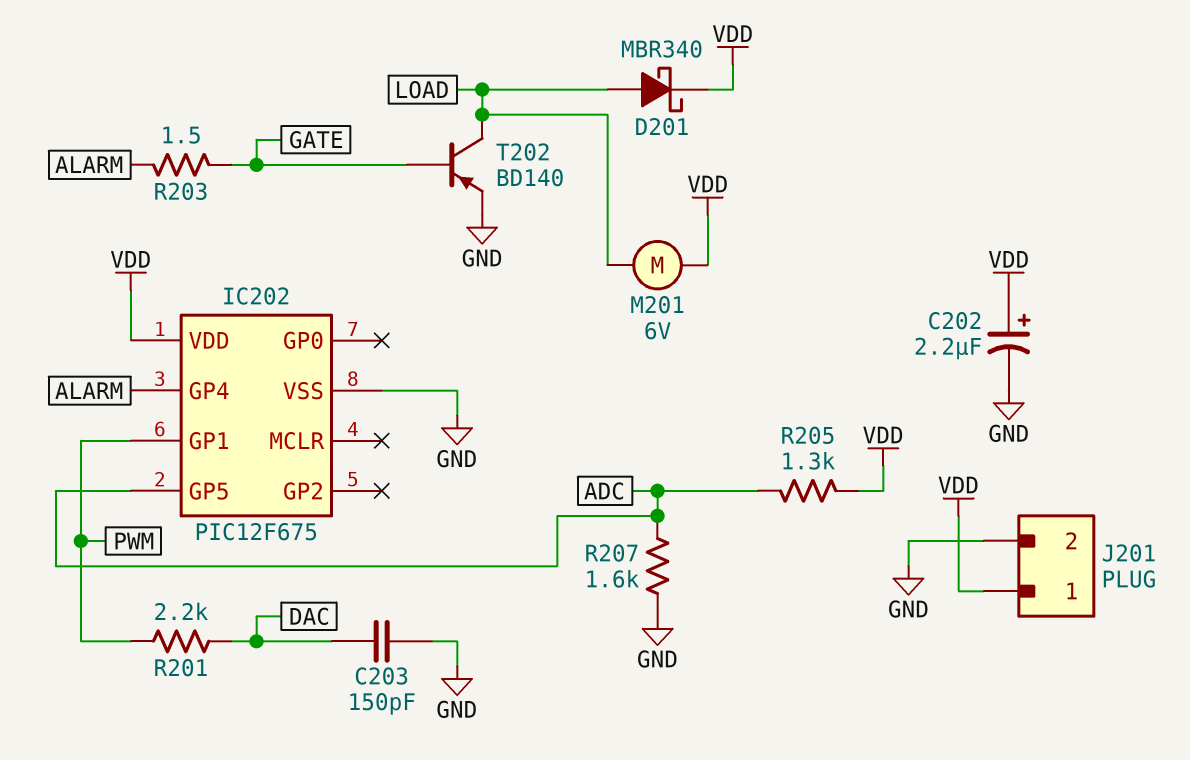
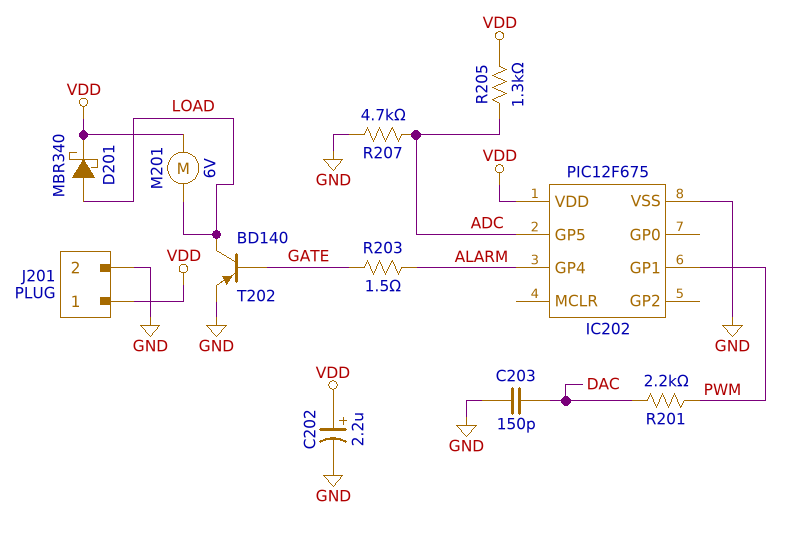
R207: 1.6k (ADC, GND) -> 4.7k (ADC, GND)

